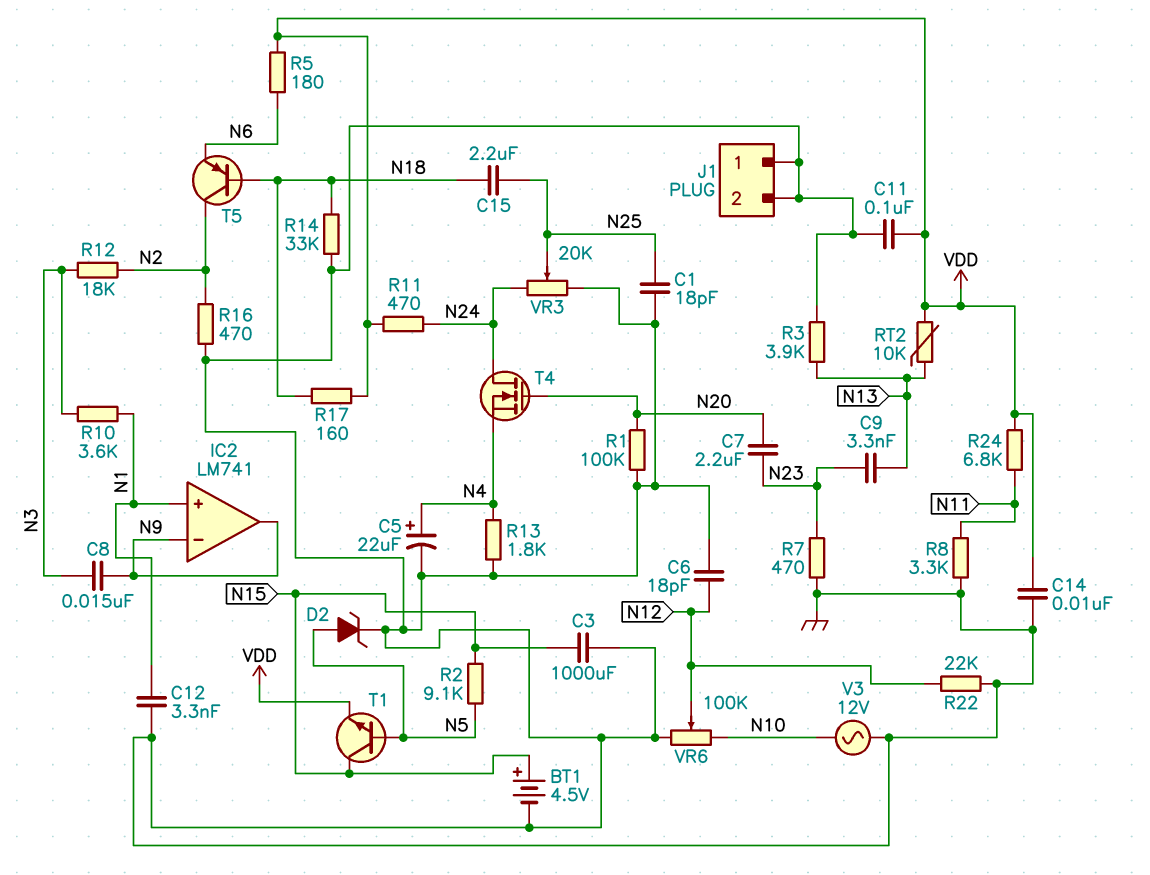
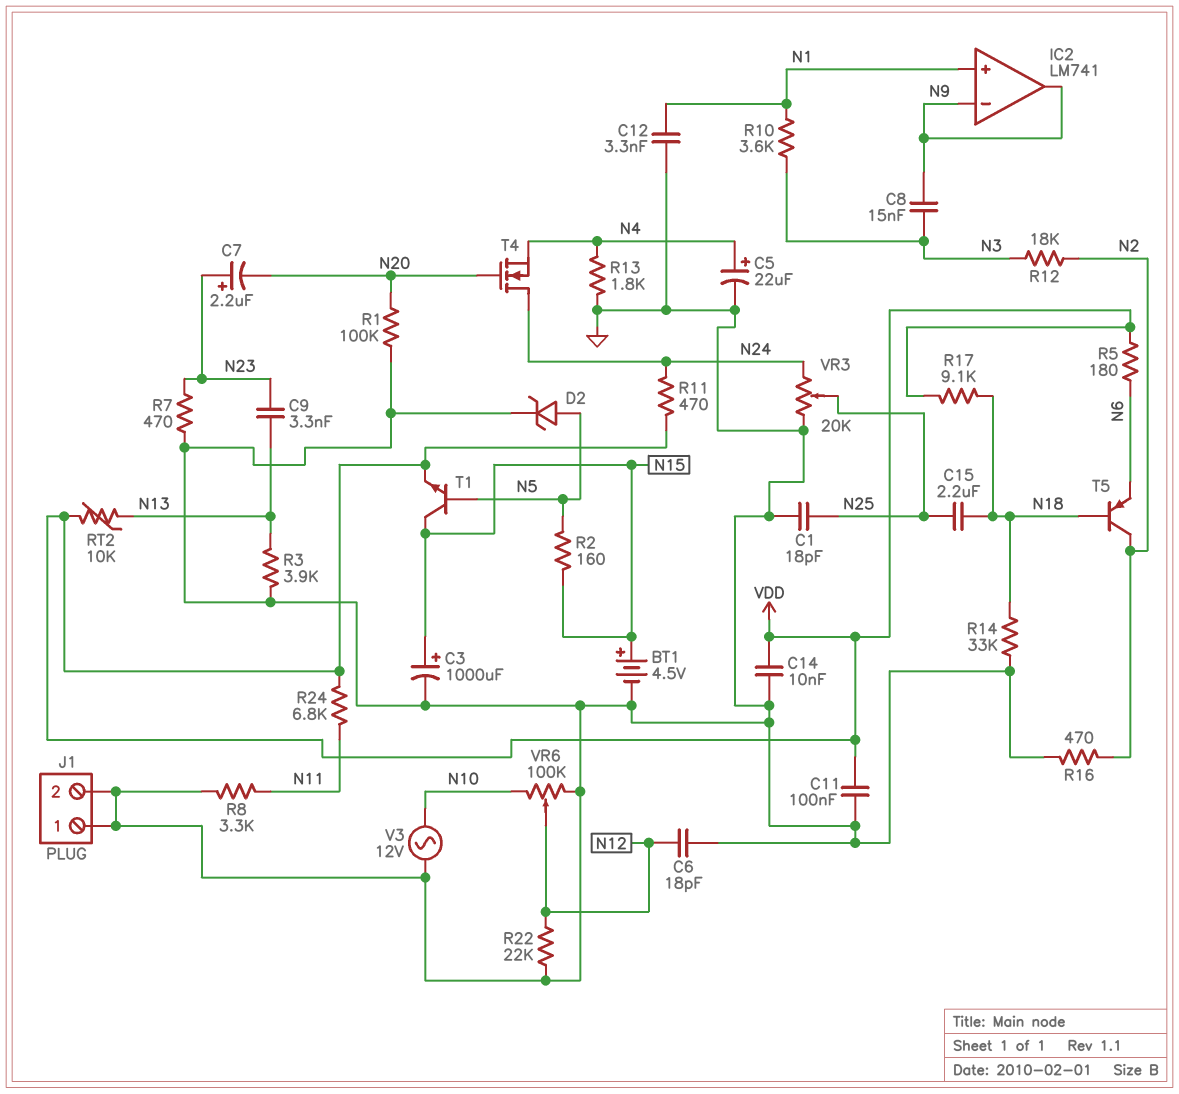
C3: 1000uF (GND, N15) -> 1000uF (plus N15, minus GND)
C7: 2.2uF (N20, N23) -> 2.2uF (plus N23, minus N20)
R2: 9.1k (N5, N15) -> 160 (N5, N15)
R17: 160 (N18, VDD) -> 9.1k (N18, VDD)

